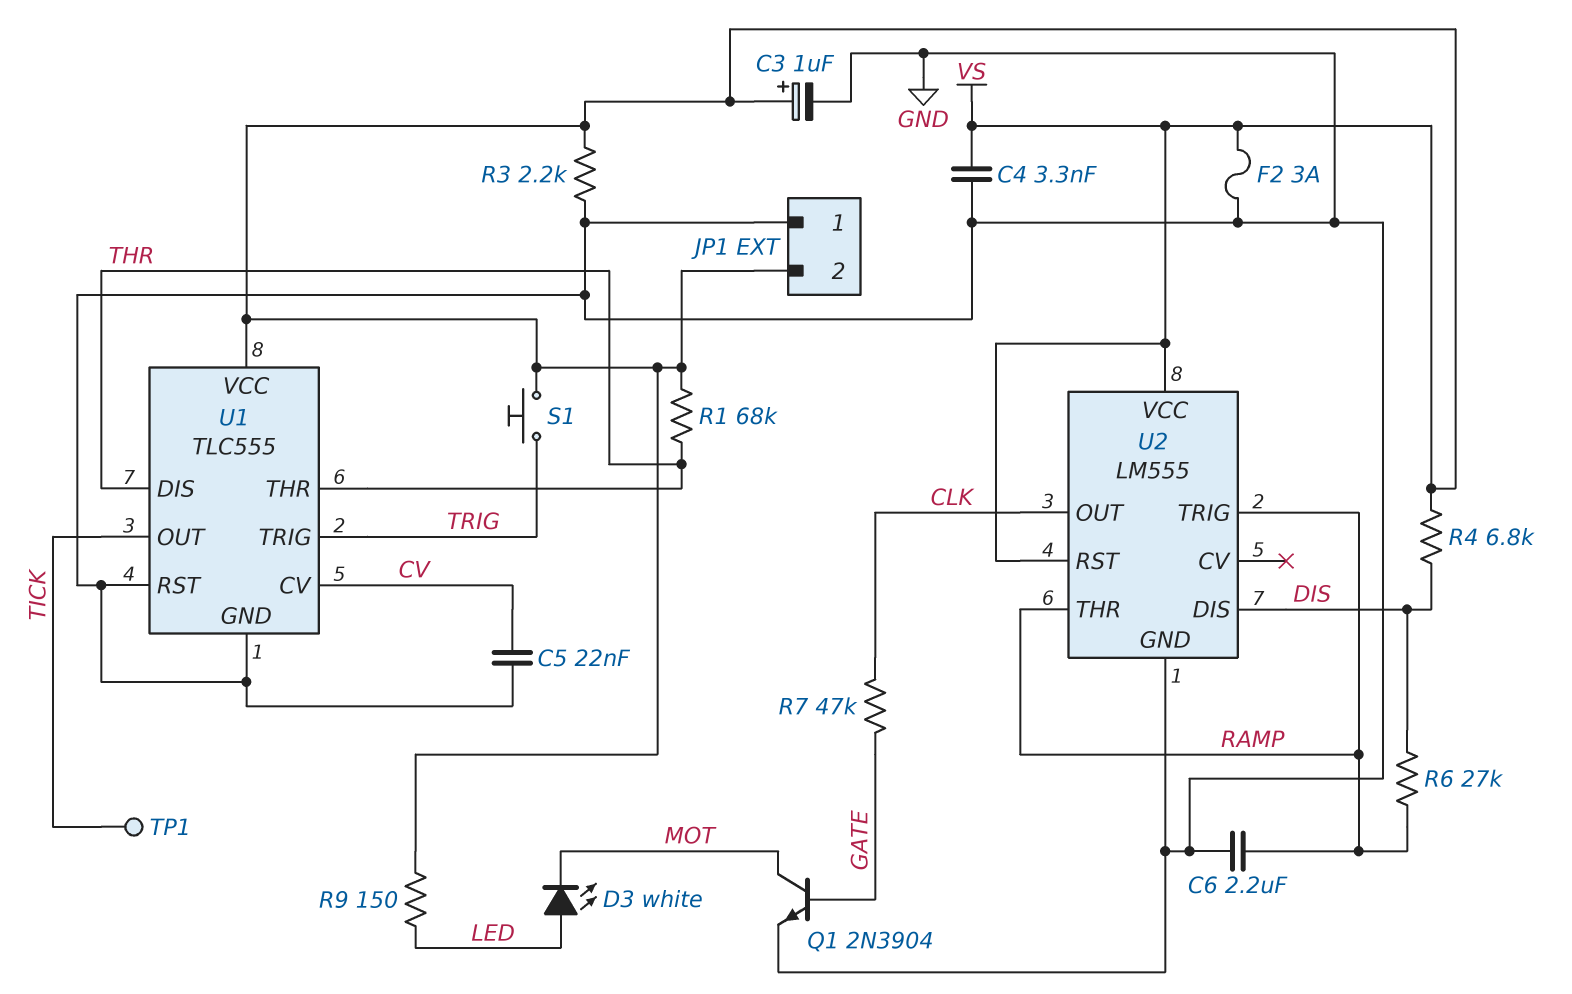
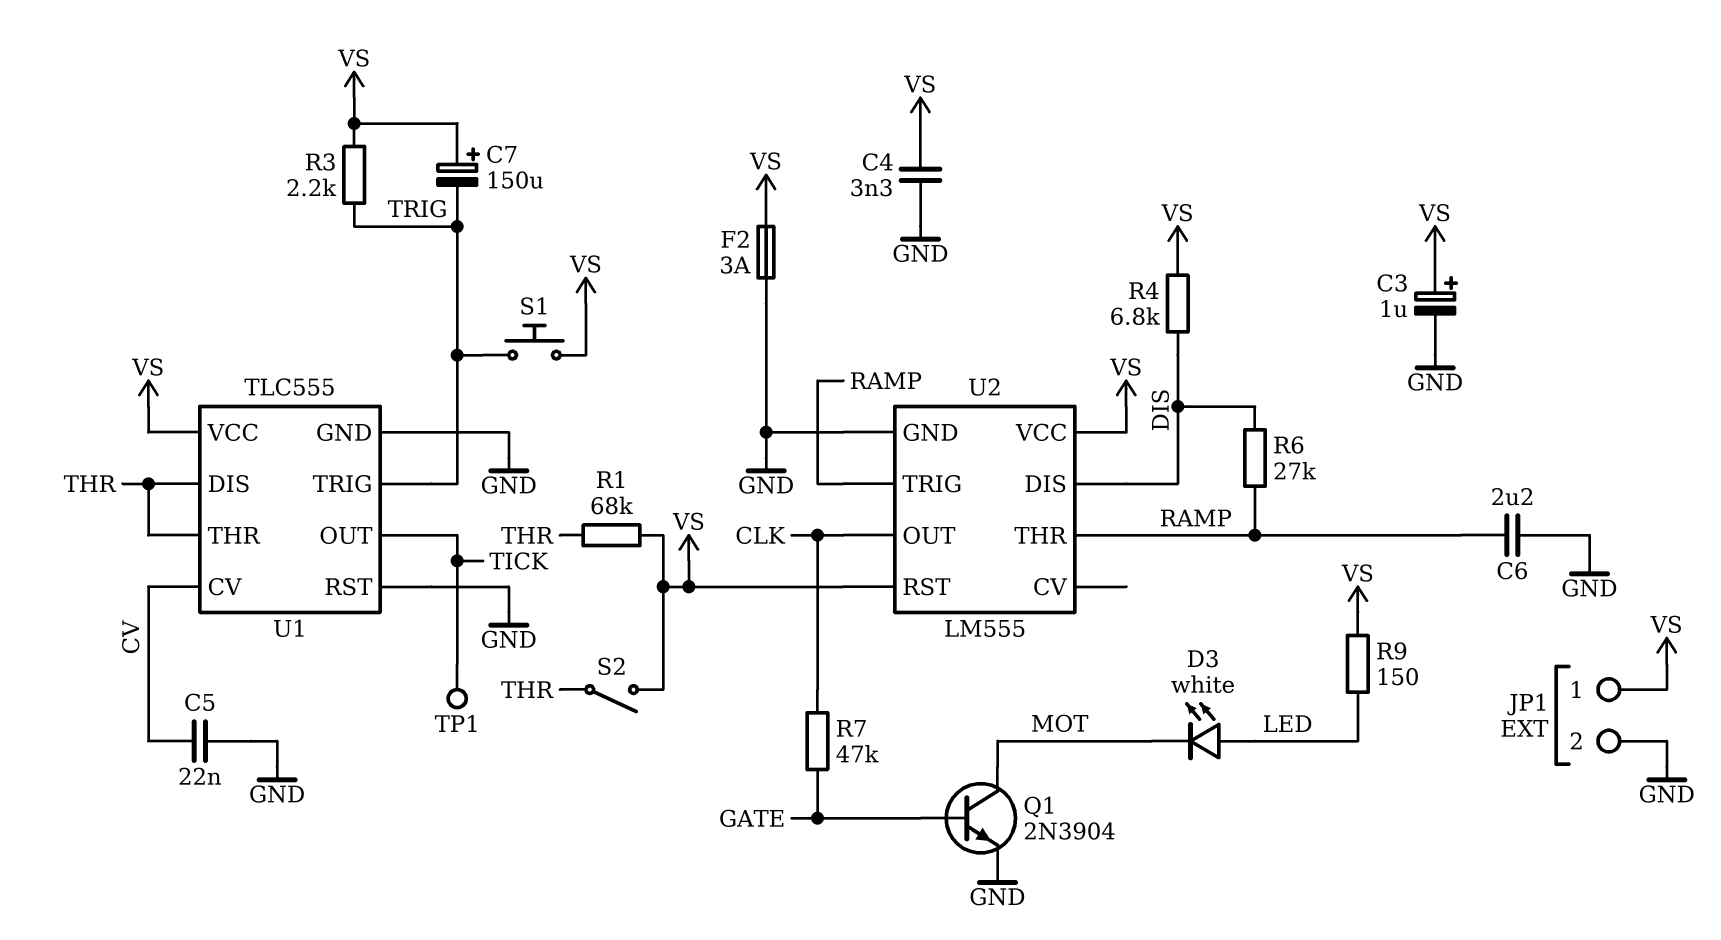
C7: none -> 150uF (plus VS, minus TRIG)
JP1 pin 1: GND -> VS
JP1 pin 2: VS -> GND
R3: 2.2k (GND, VS) -> 2.2k (TRIG, VS)
S2: none -> switch (THR, VS)

